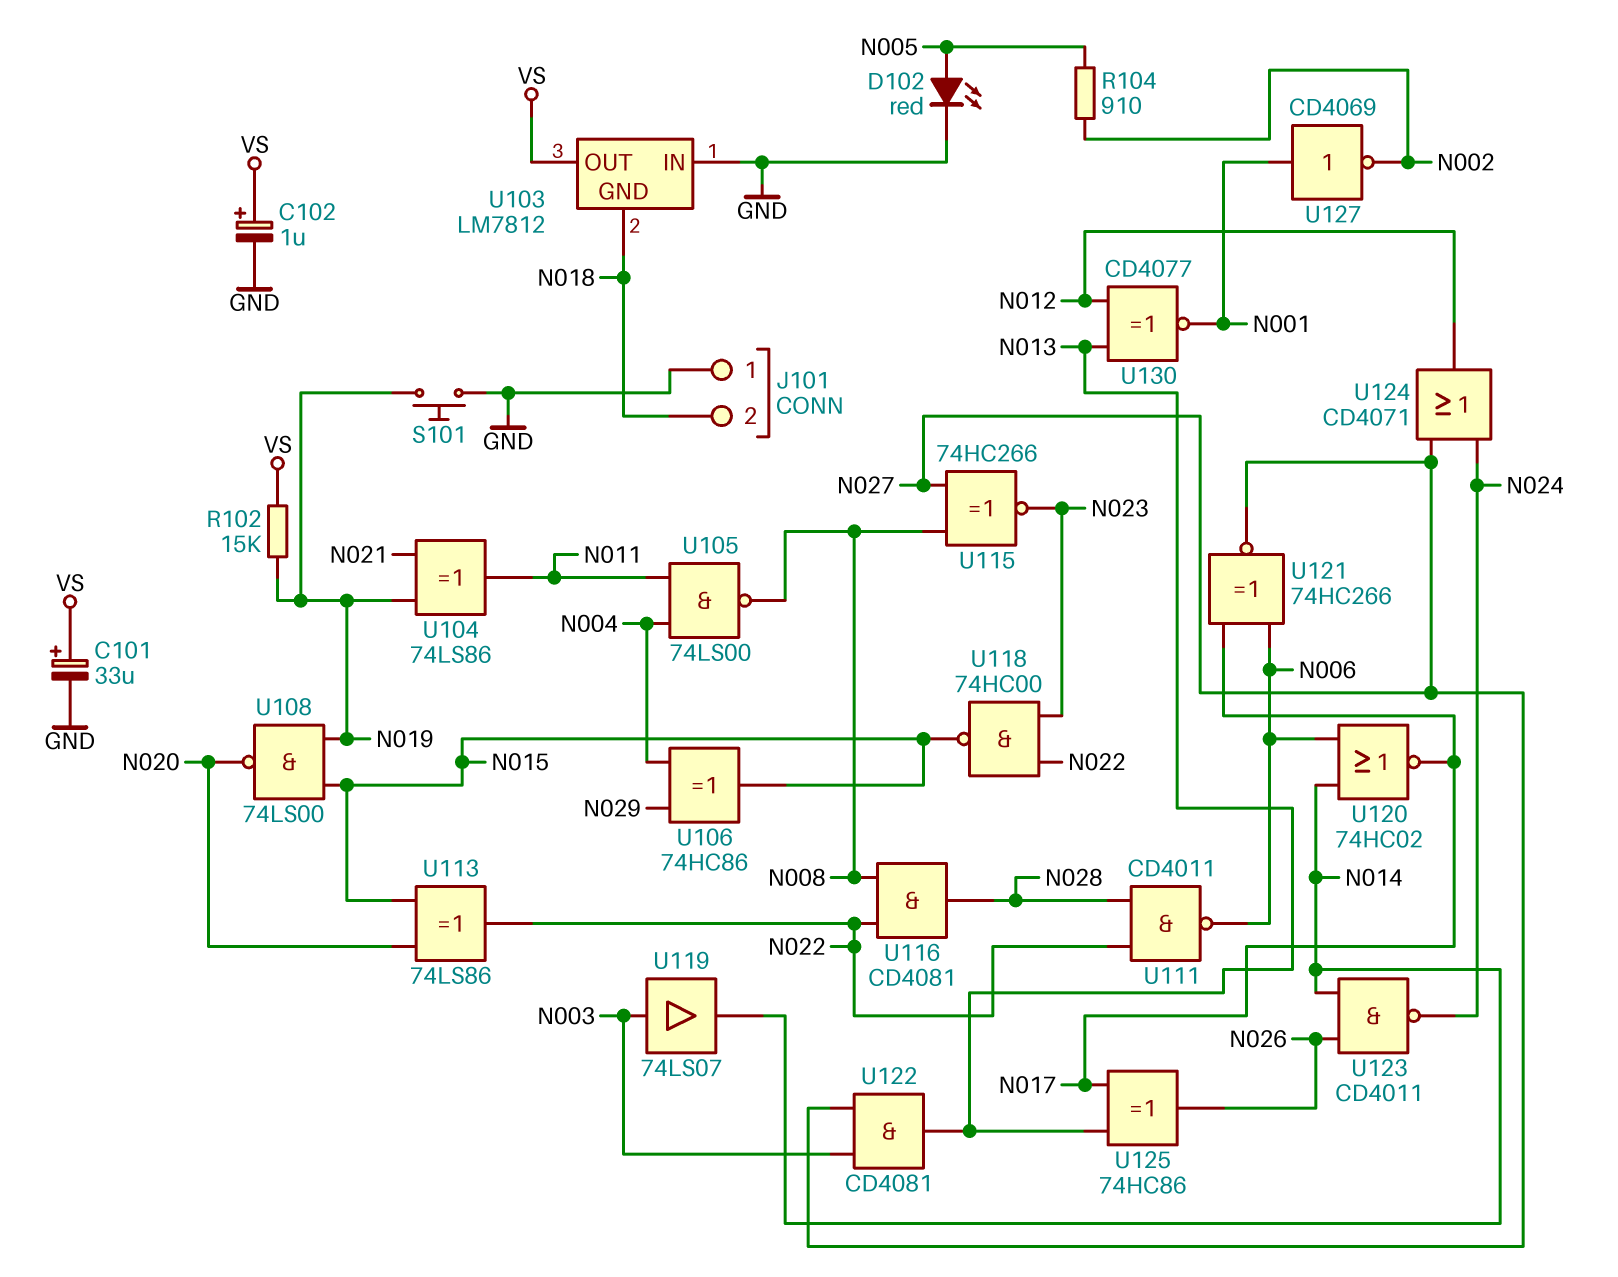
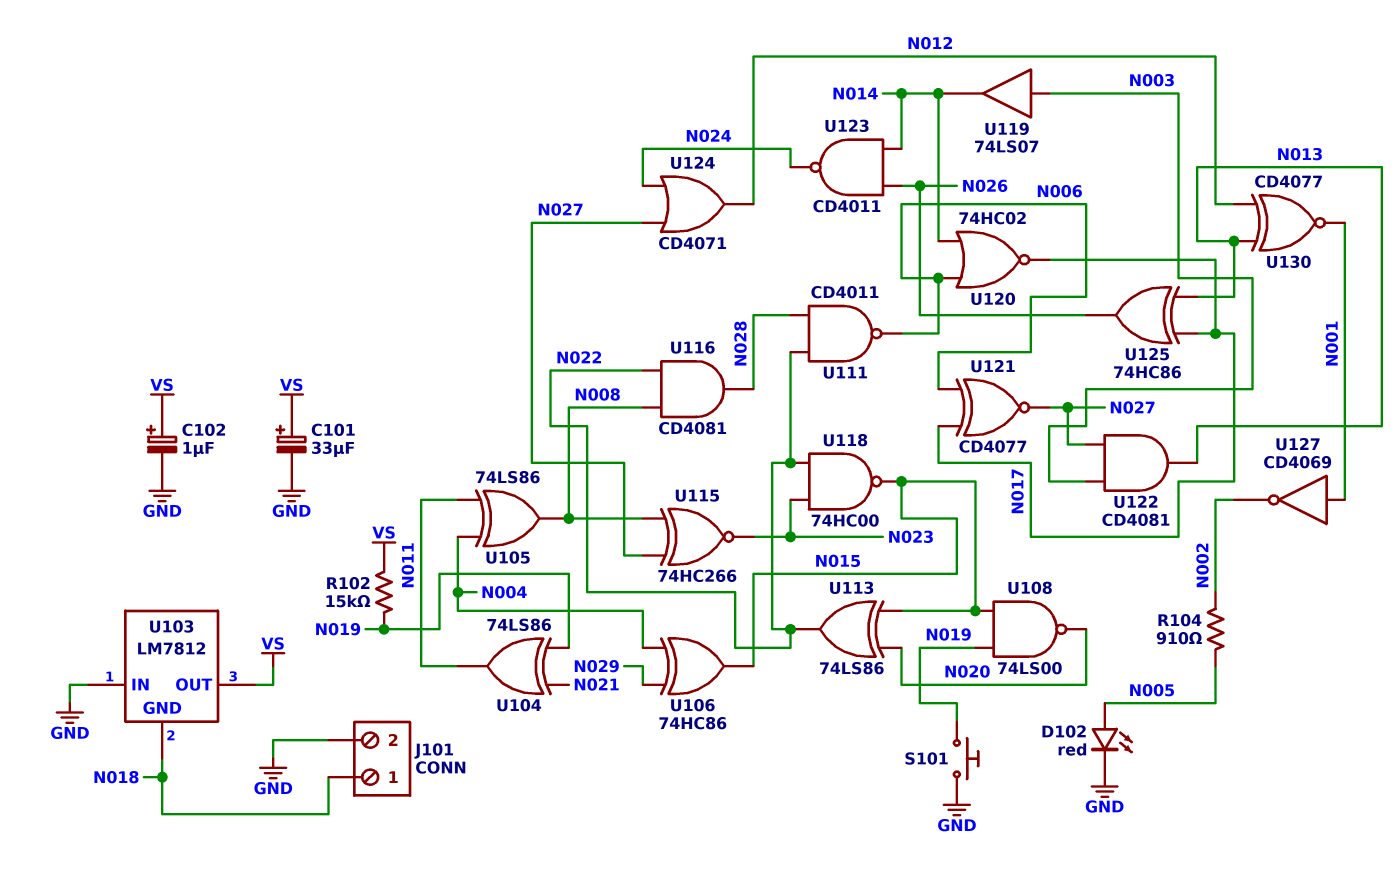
J101 pin 1: GND -> N018
J101 pin 2: N018 -> GND
U105: NAND 74LS00 (in N004, in N011, out N008) -> XOR 74LS86 (in N004, in N011, out N008)
U121: XNOR 74HC266 (in N006, in N017, out N027) -> XNOR CD4077 (in N006, in N017, out N027)

